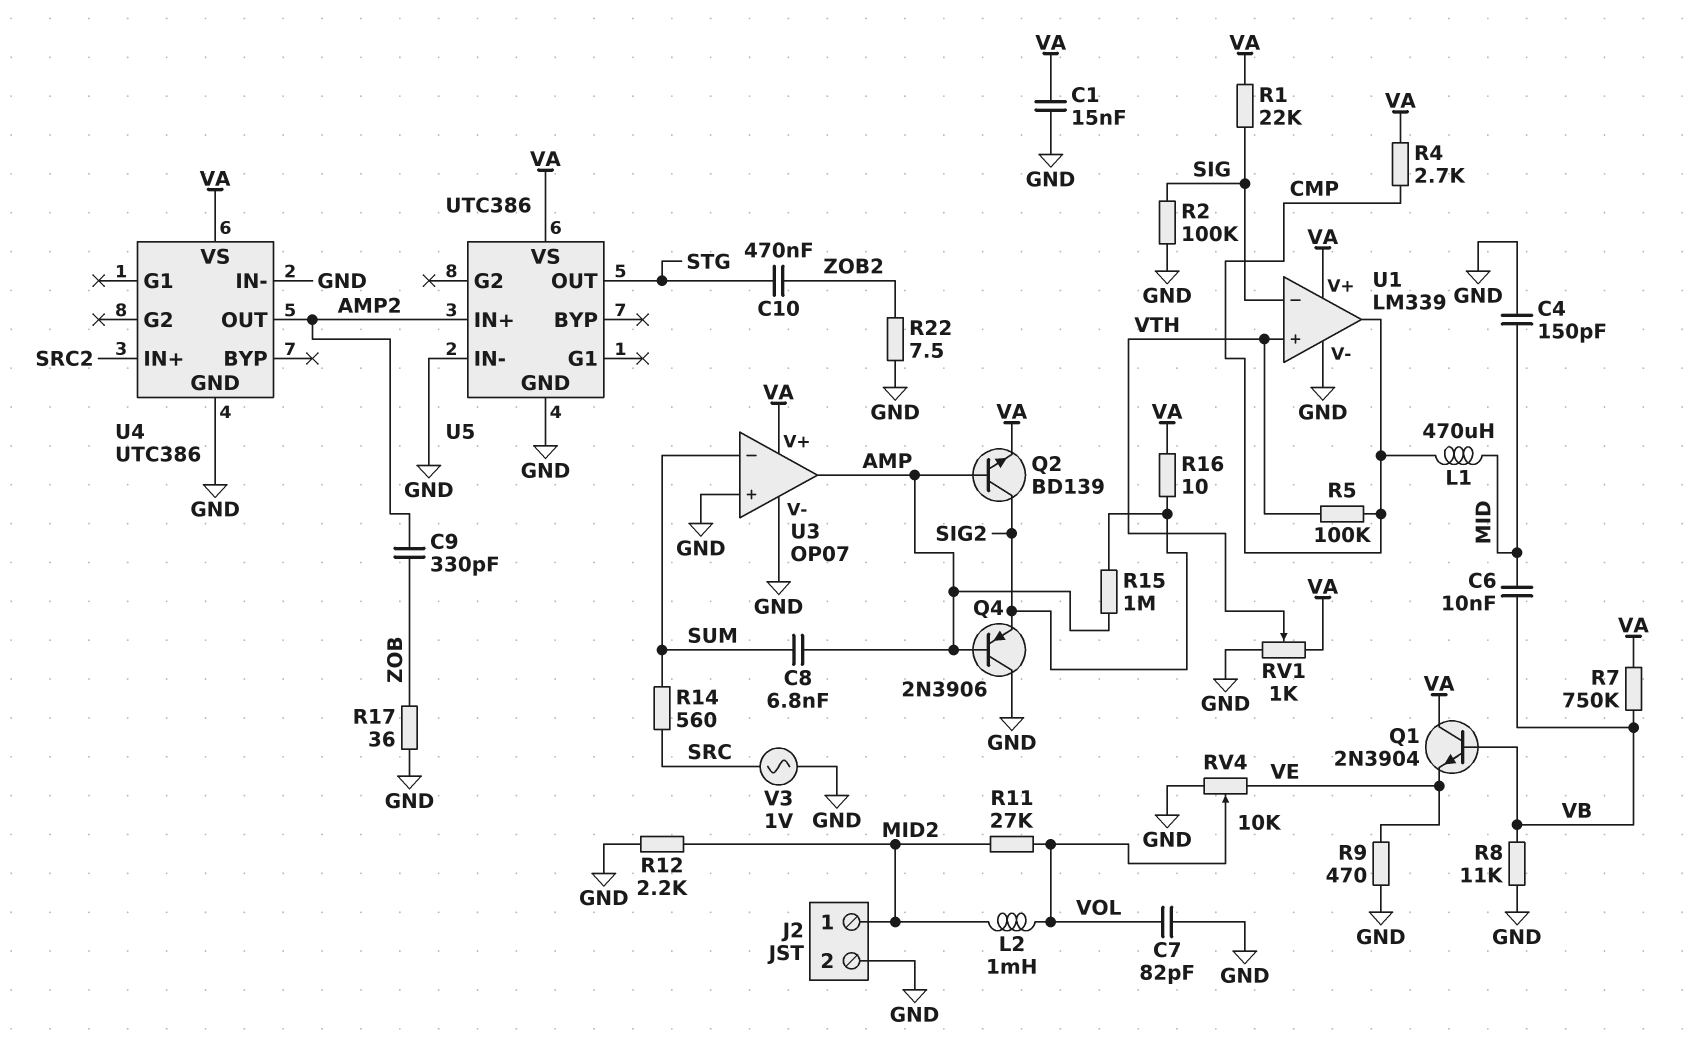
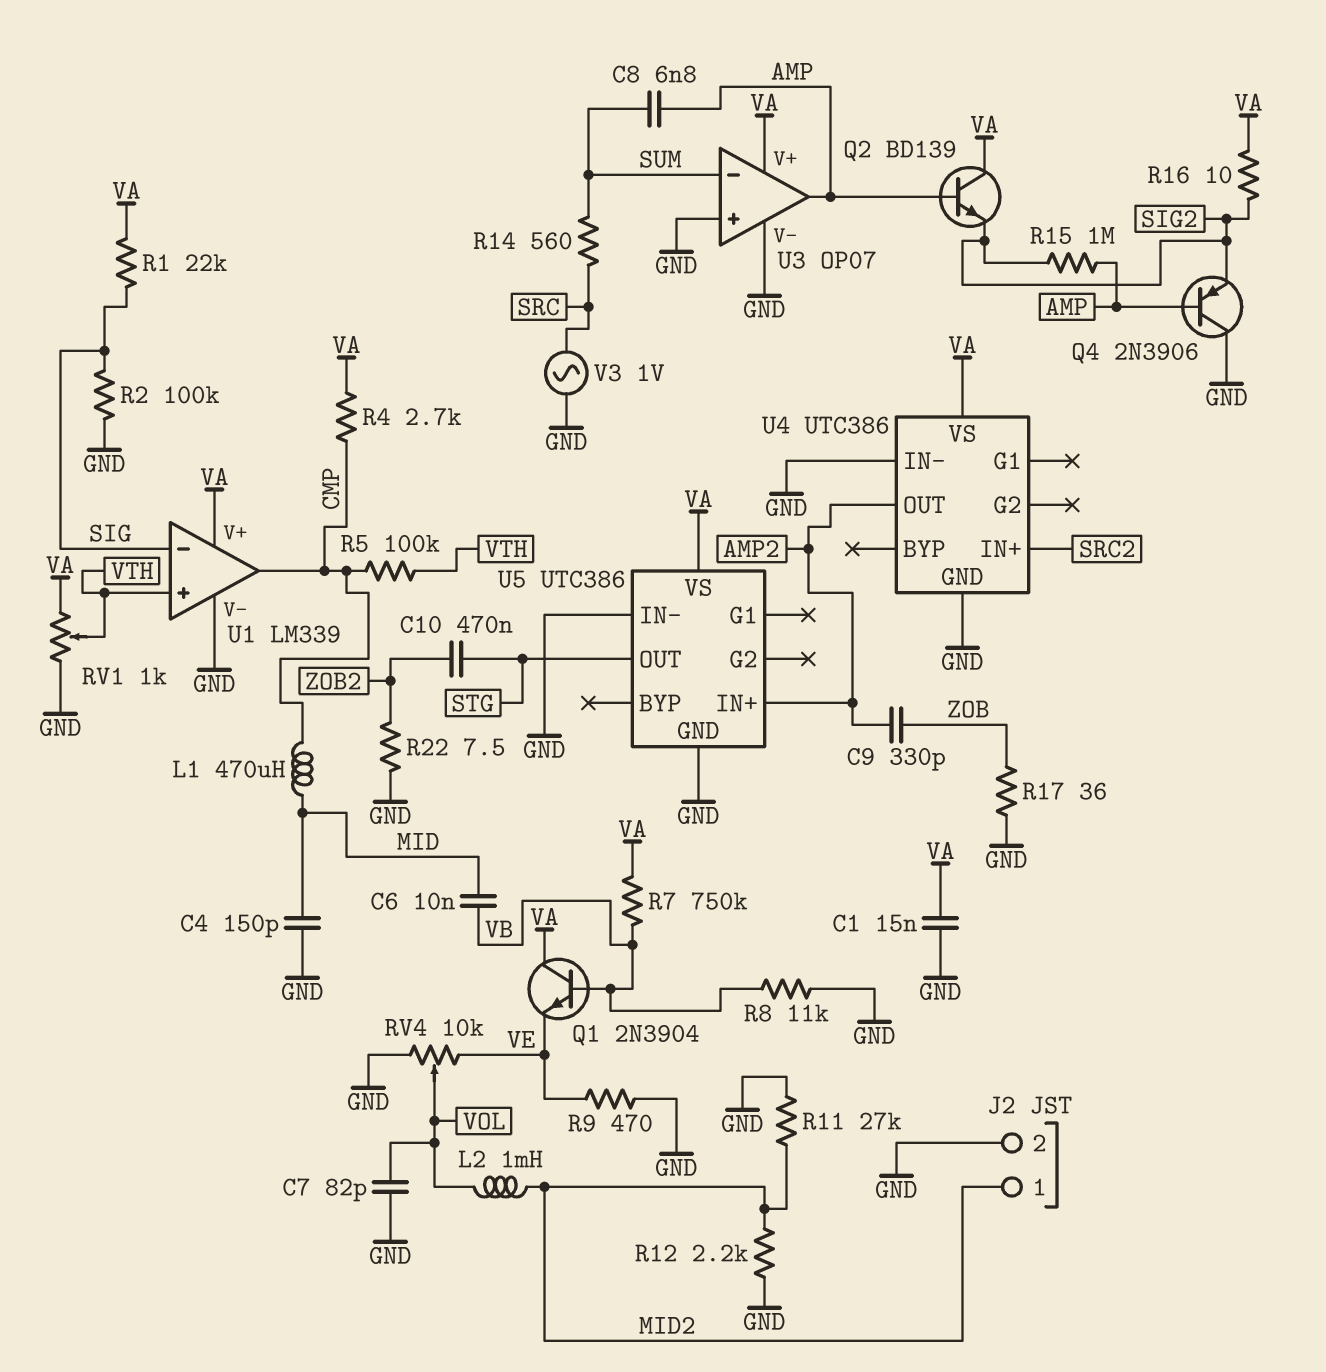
Q2: NPN BD139 (B AMP, C SIG2, E VA) -> NPN BD139 (B AMP, C VA, E SIG2)
R11: 27k (MID2, VOL) -> 27k (GND, MID2)

